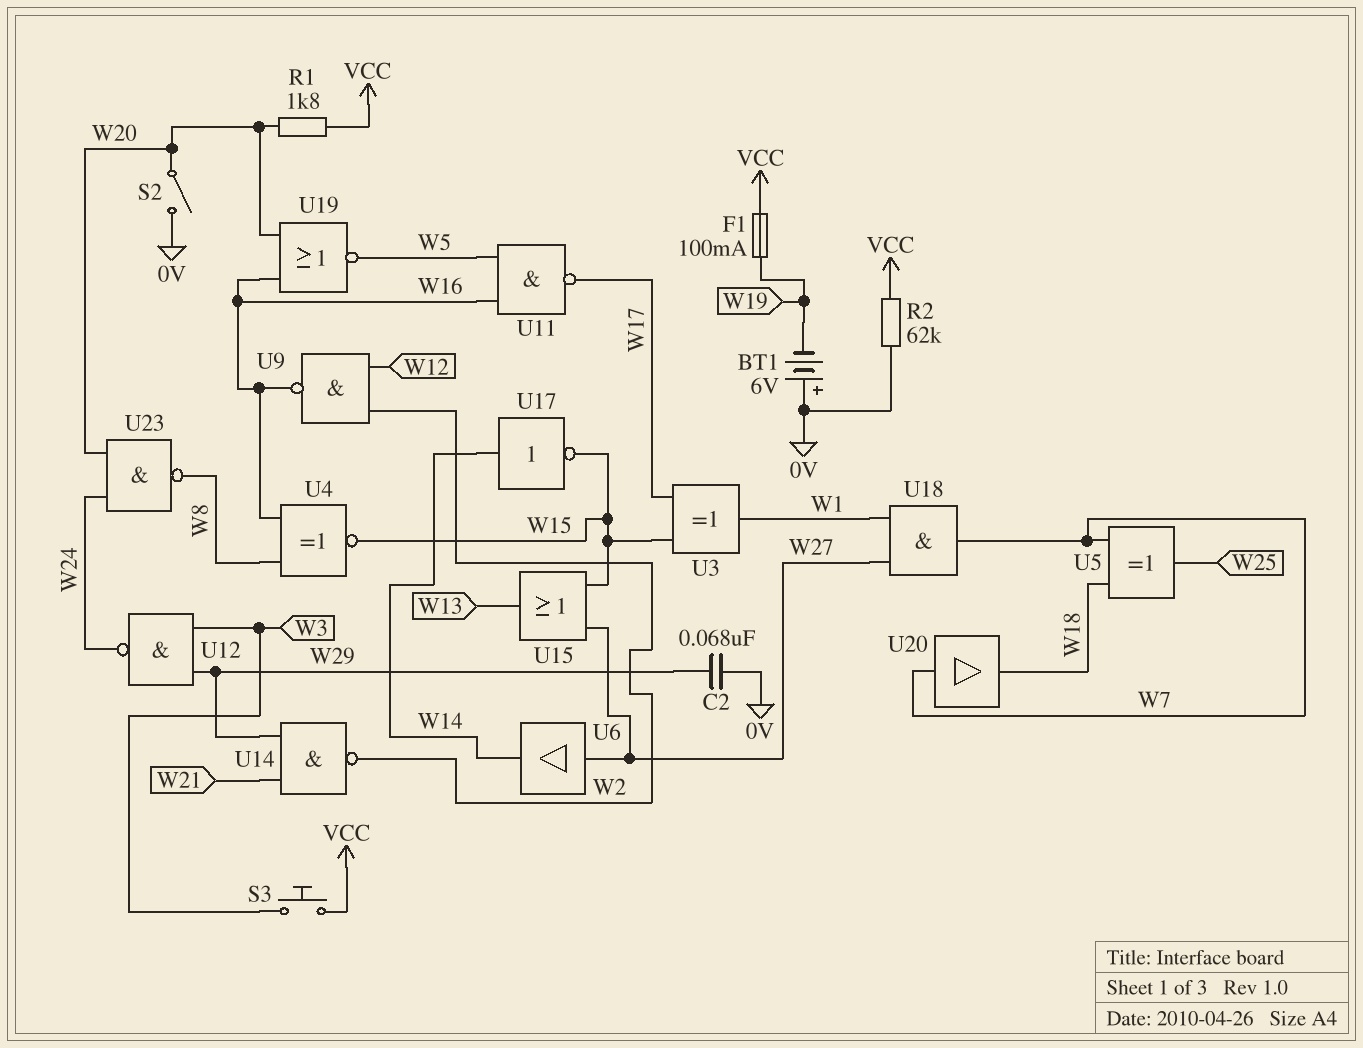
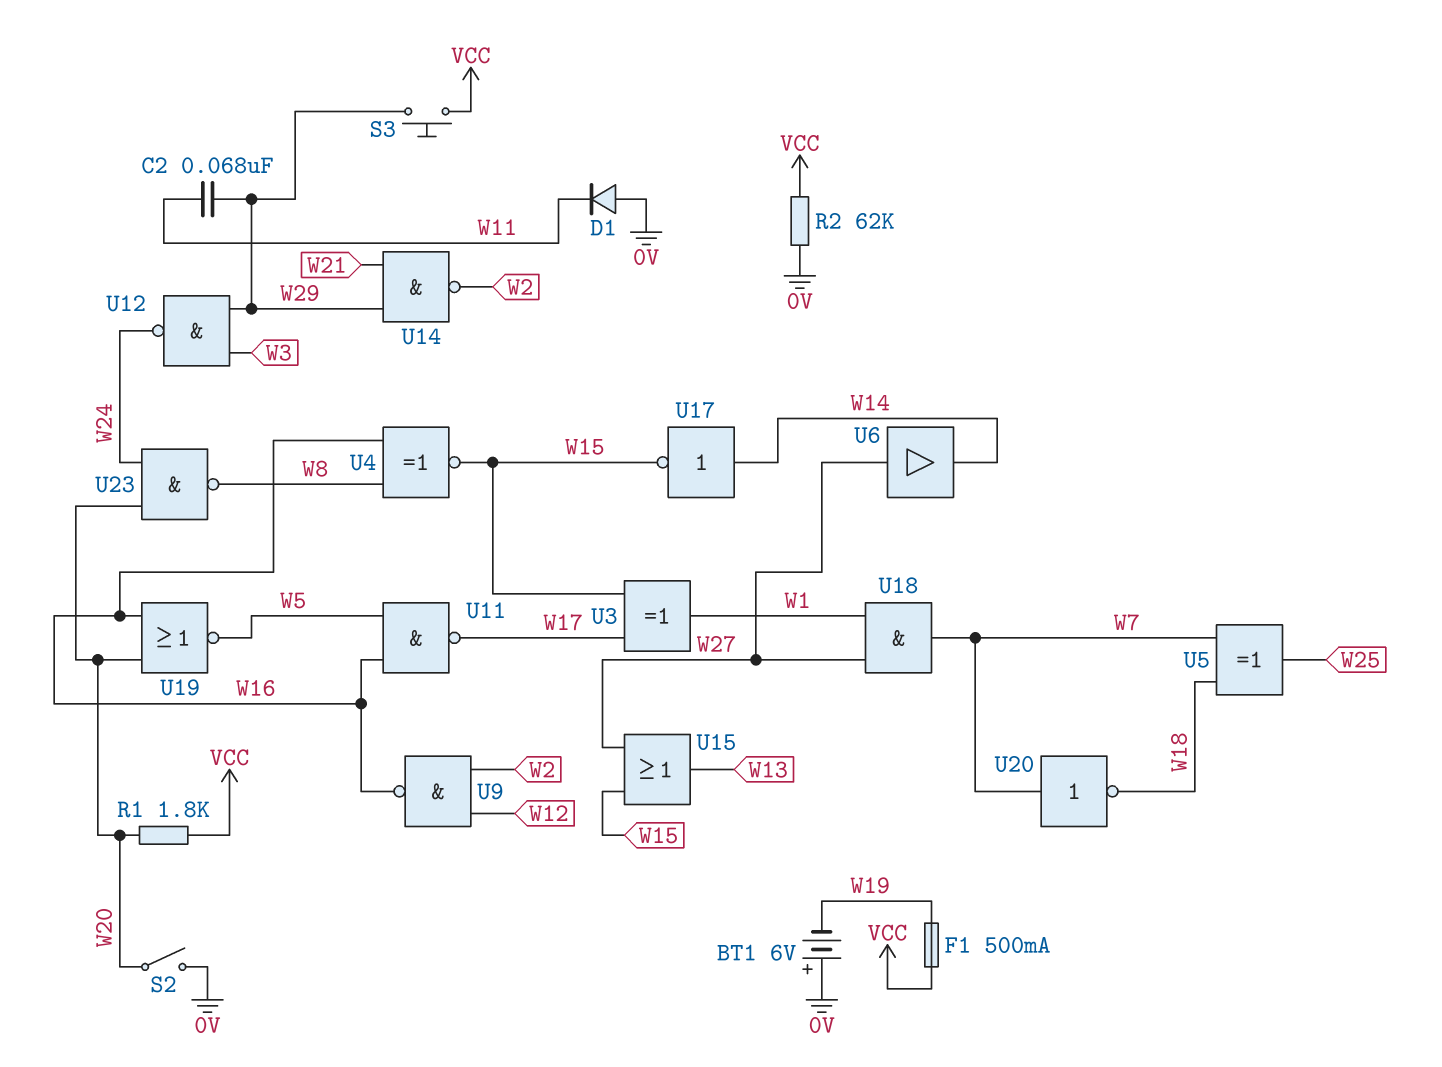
C2: 68nF (0V, W29) -> 68nF (W11, W29)
D1: none -> diode (A 0V, K W11)
F1: 100mA (VCC, W19) -> 500mA (VCC, W19)
S3: button (VCC, W3) -> button (VCC, W29)
U20: buffer (in W7, out W18) -> NOT (in W7, out W18)

